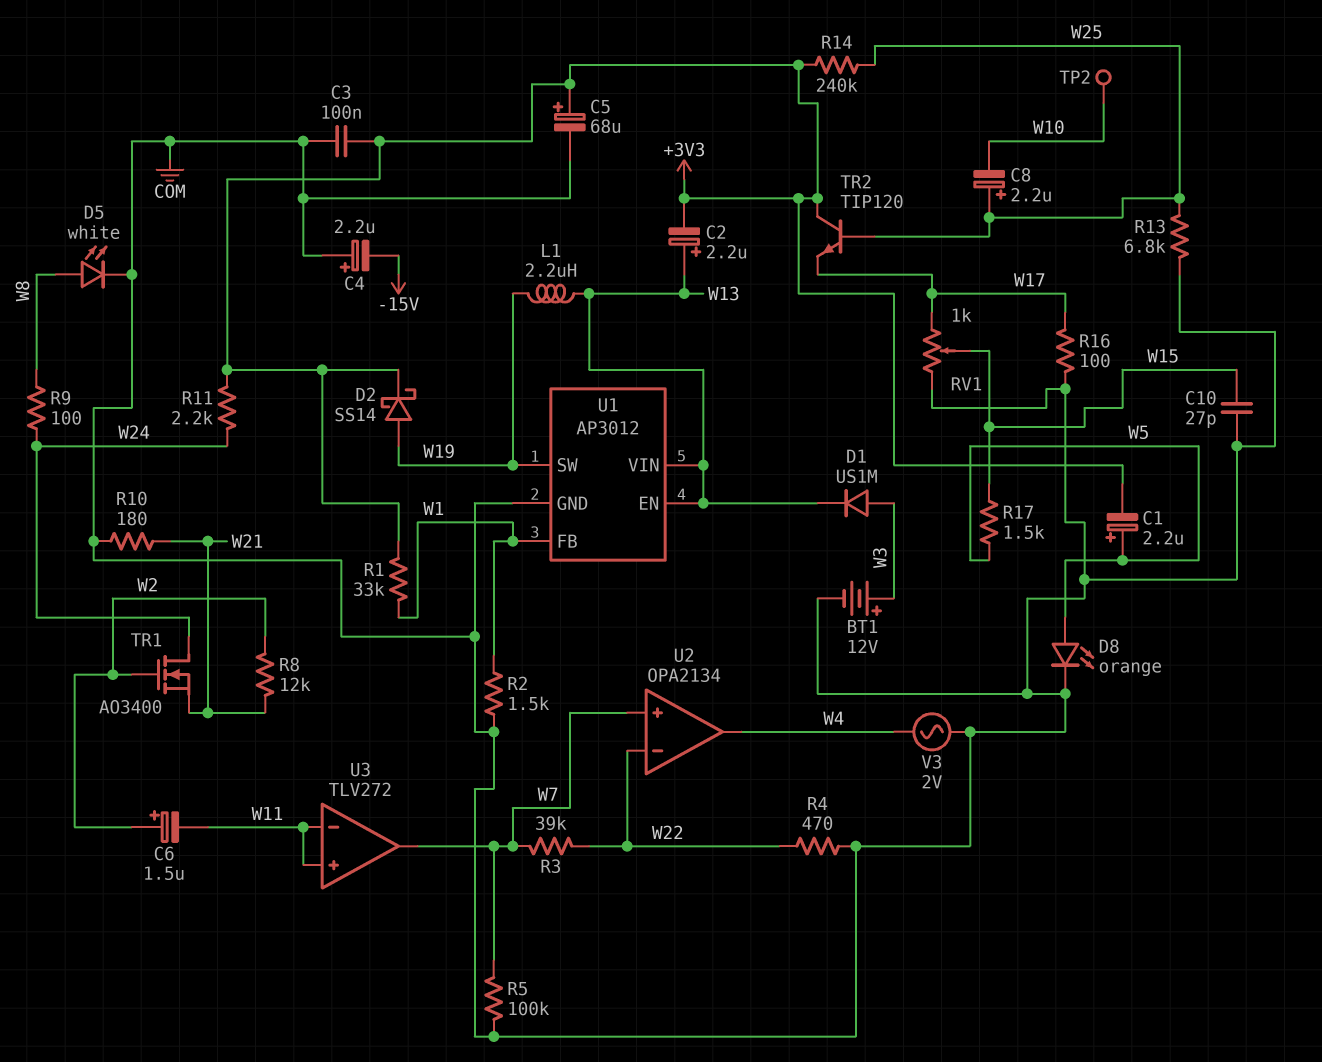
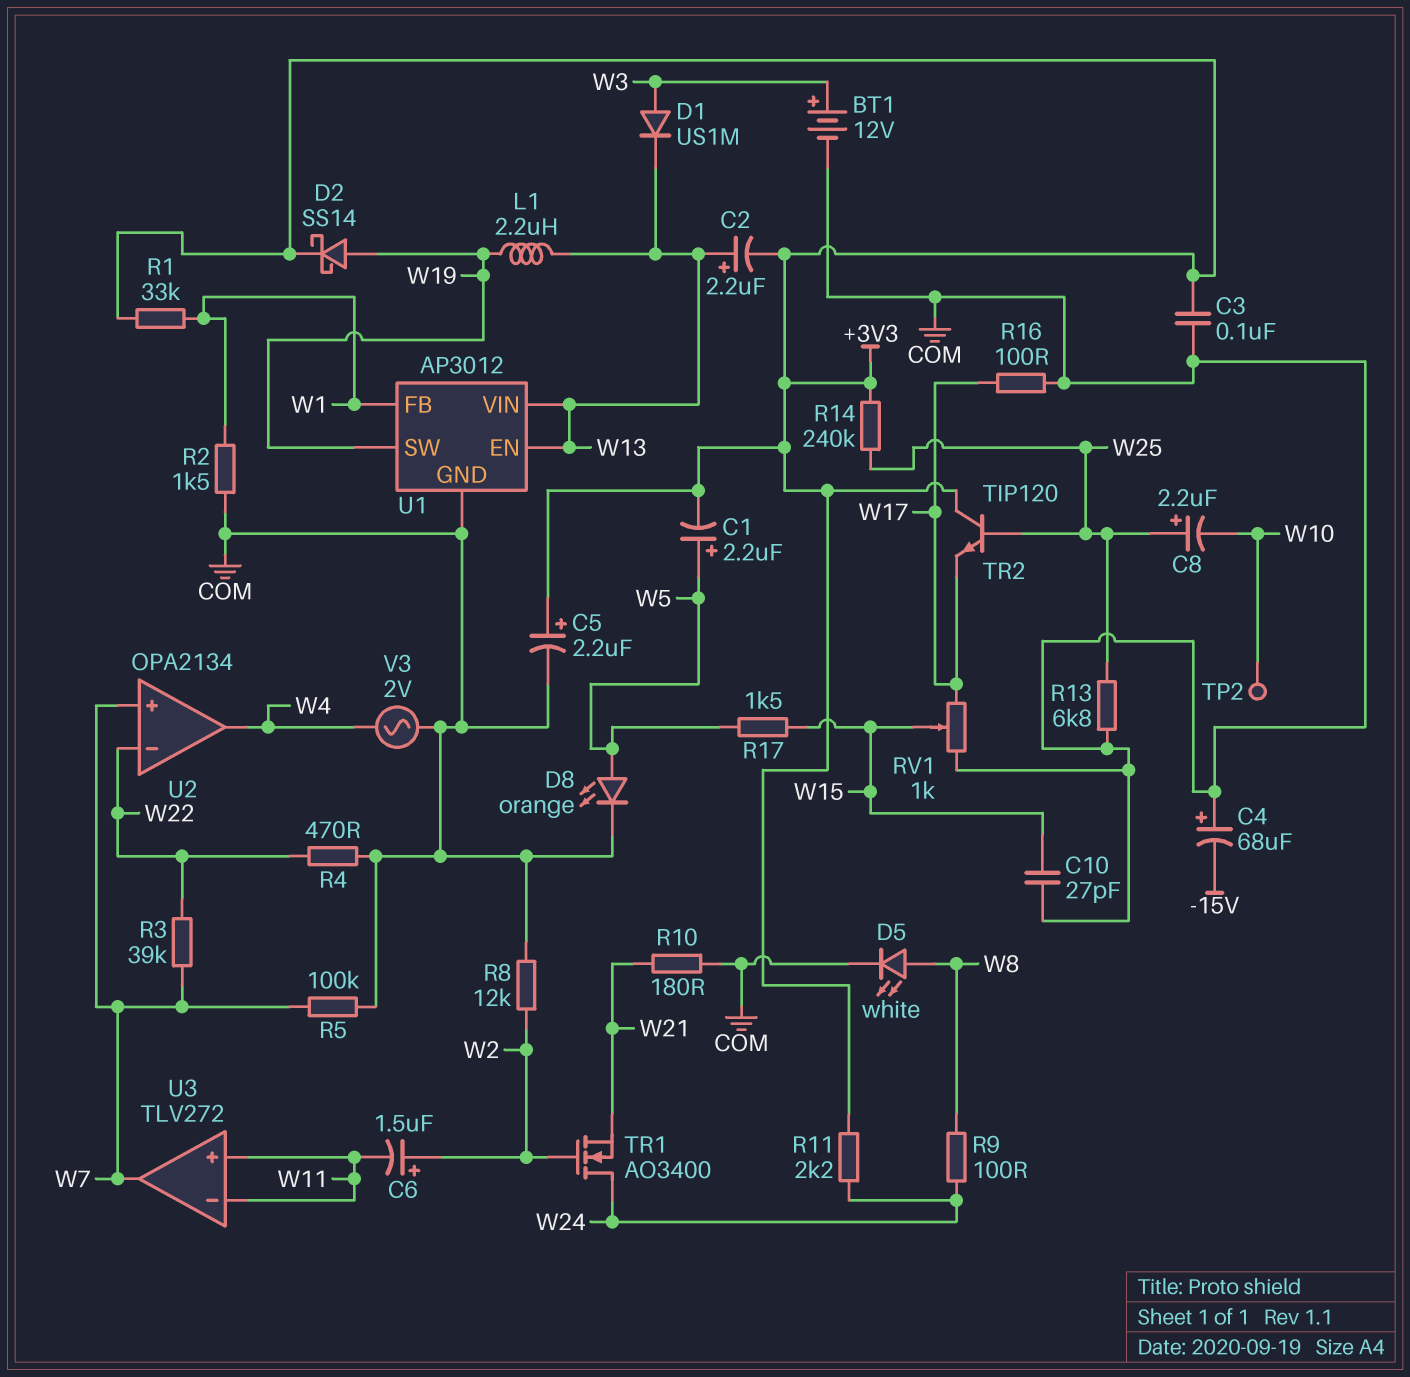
C4: 2.2uF (plus COM, minus -15V) -> 68uF (plus COM, minus -15V)
C5: 68uF (plus +3V3, minus COM) -> 2.2uF (plus +3V3, minus COM)
R8: 12k (W2, W21) -> 12k (COM, W2)

